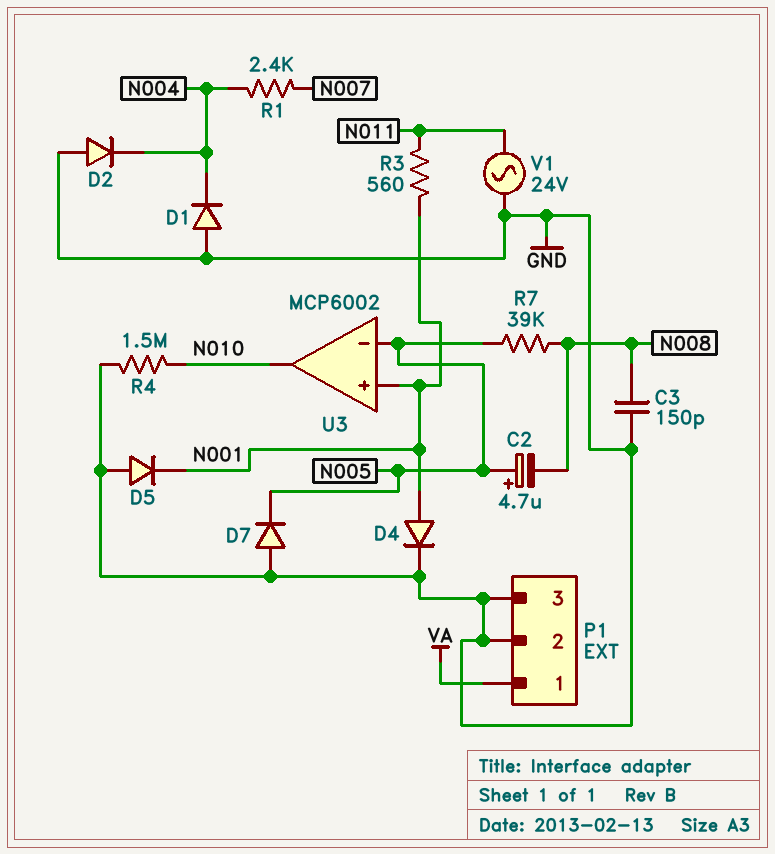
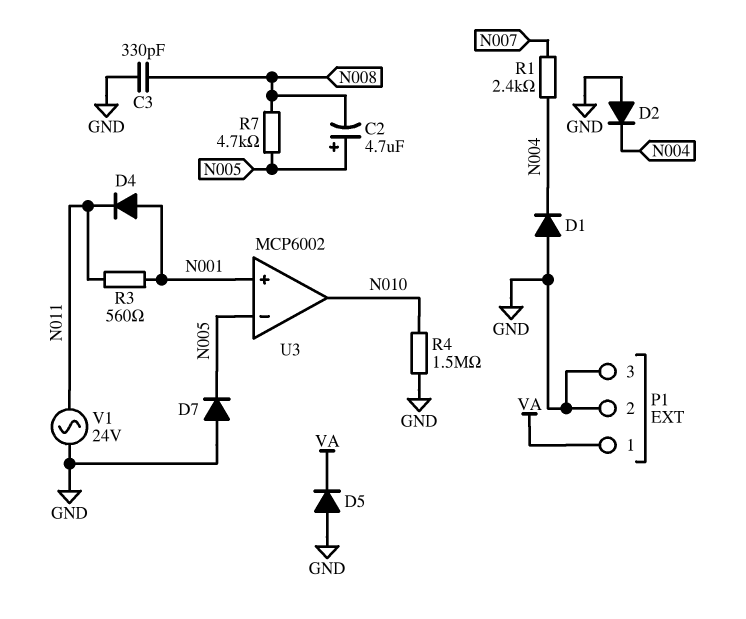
C3: 150pF (GND, N008) -> 330pF (GND, N008)
D4: diode (A N001, K GND) -> diode (A N001, K N011)
D5: diode (A GND, K N001) -> diode (A GND, K VA)
R7: 39k (N005, N008) -> 4.7k (N005, N008)

